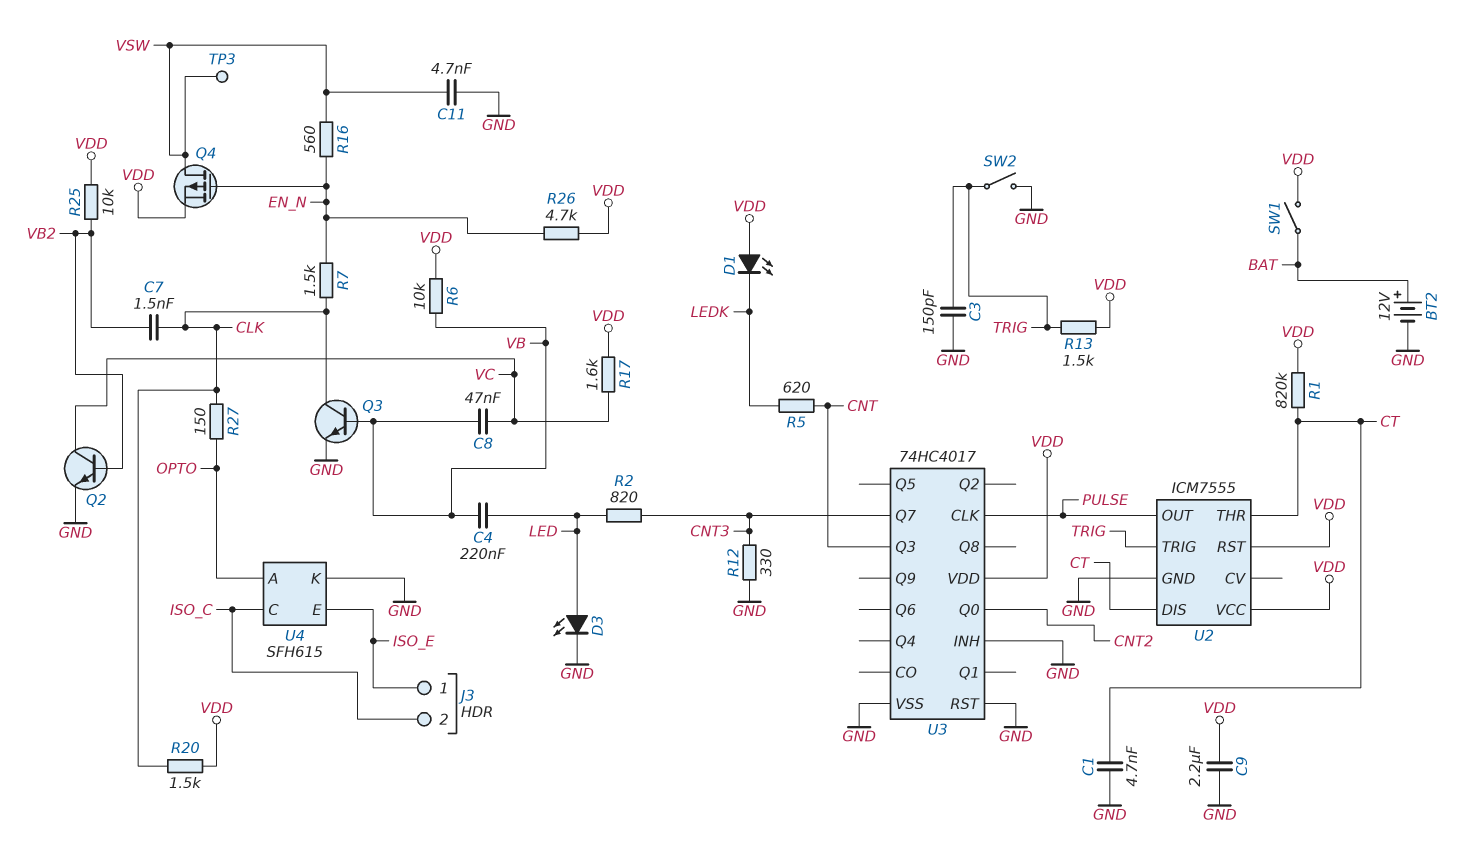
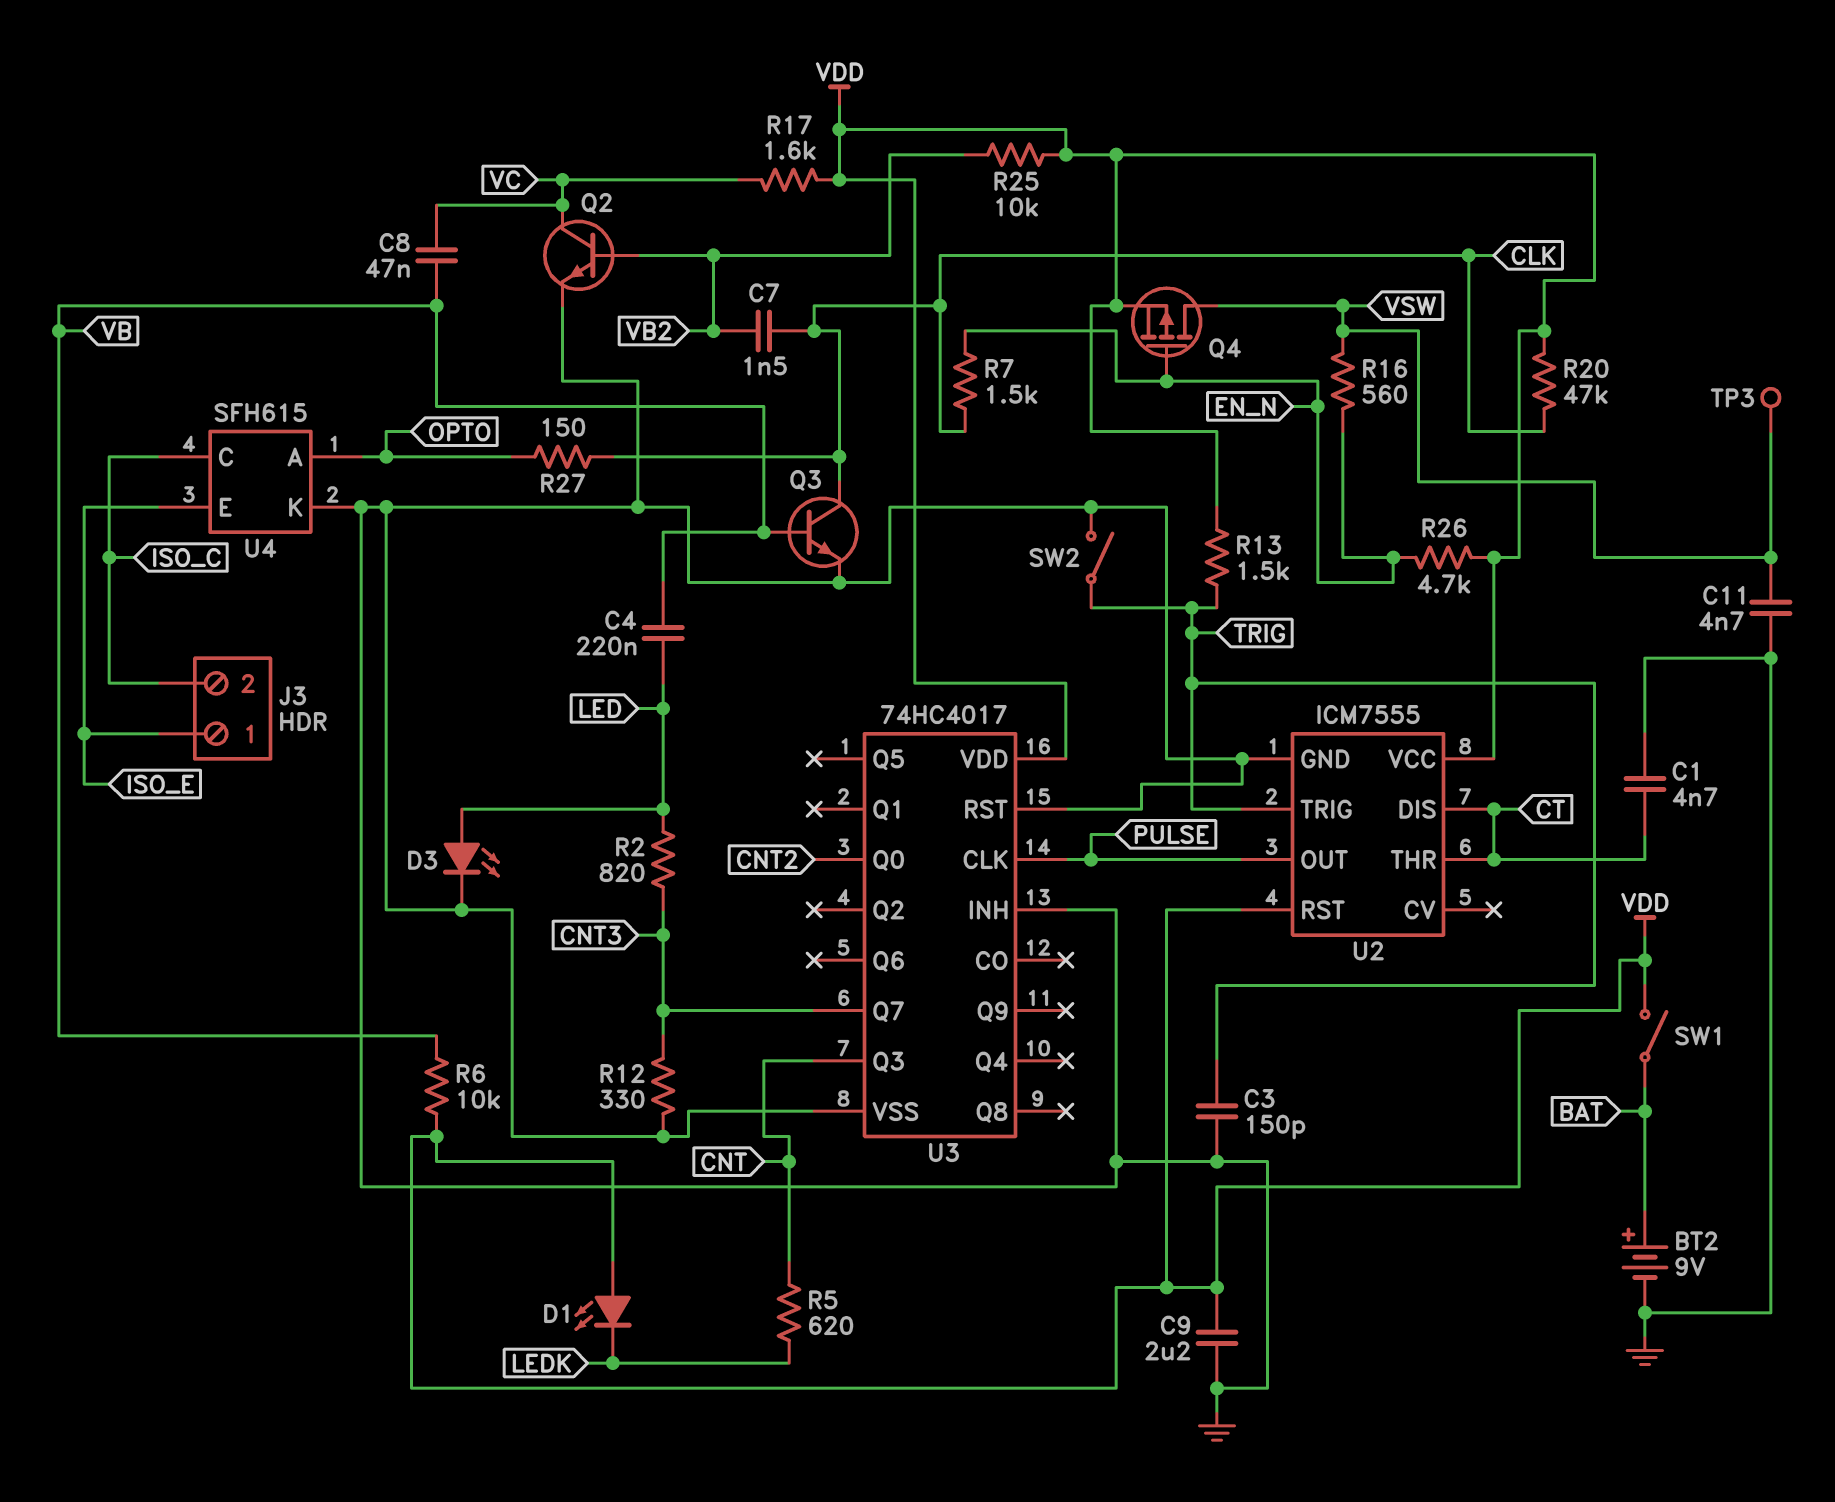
BT2: 12V (plus BAT, minus GND) -> 9V (plus BAT, minus GND)
R1: 820k (CT, VDD) -> none
R20: 1.5k (CLK, VDD) -> 47k (CLK, VDD)

